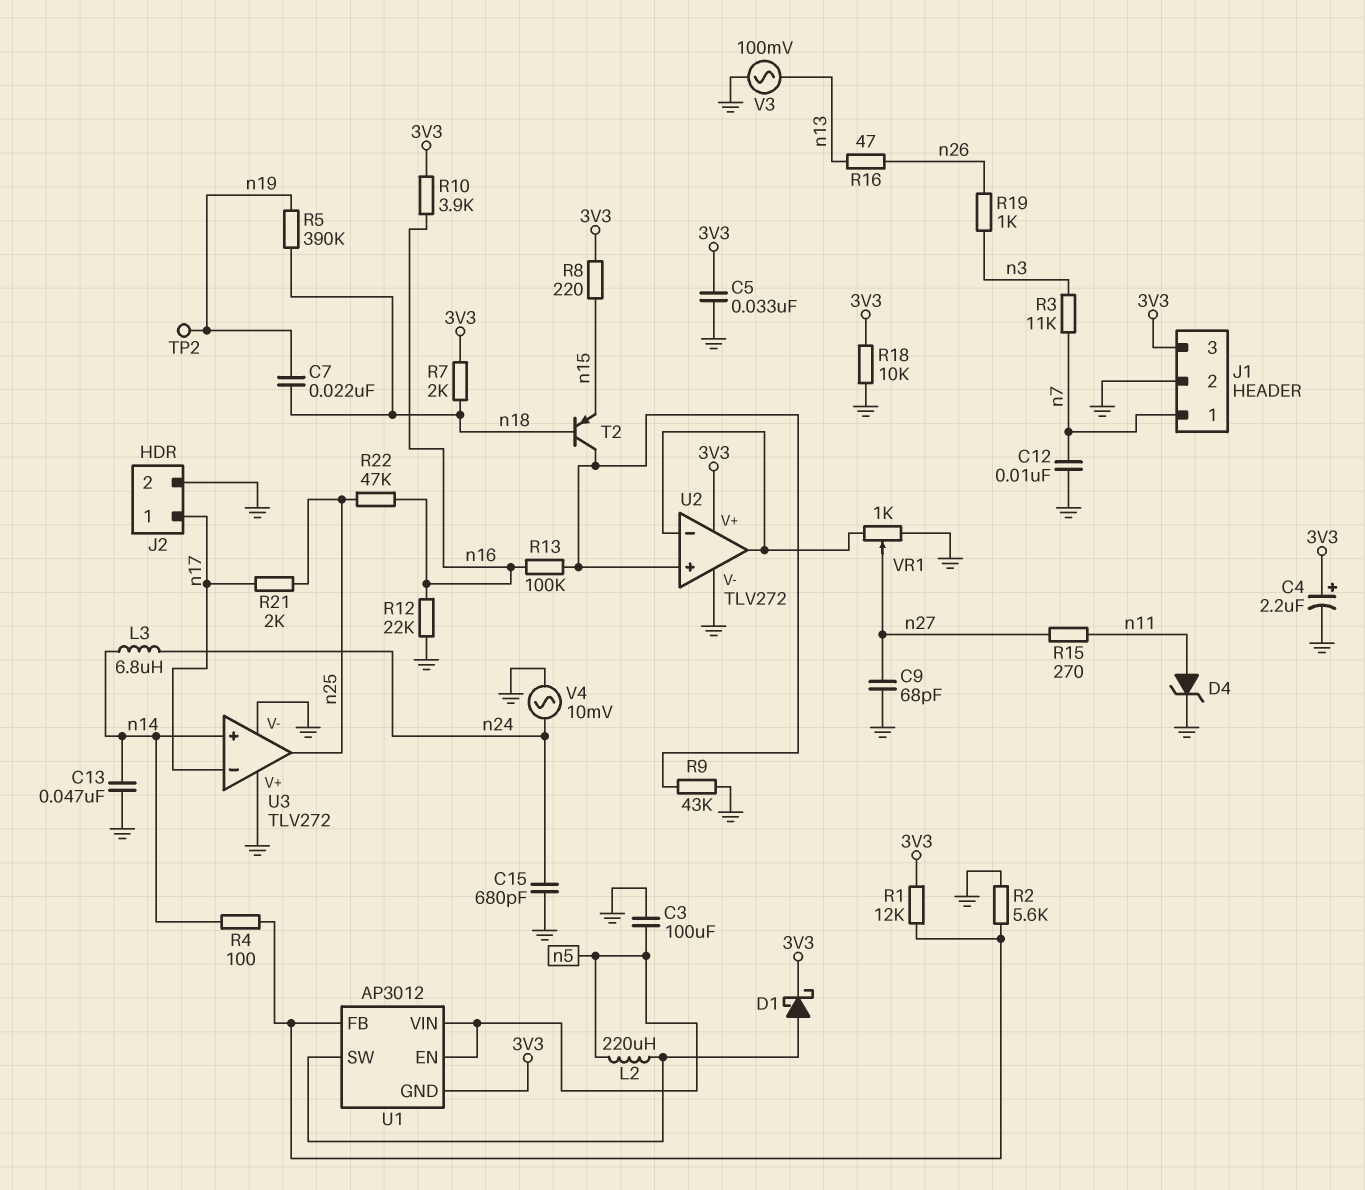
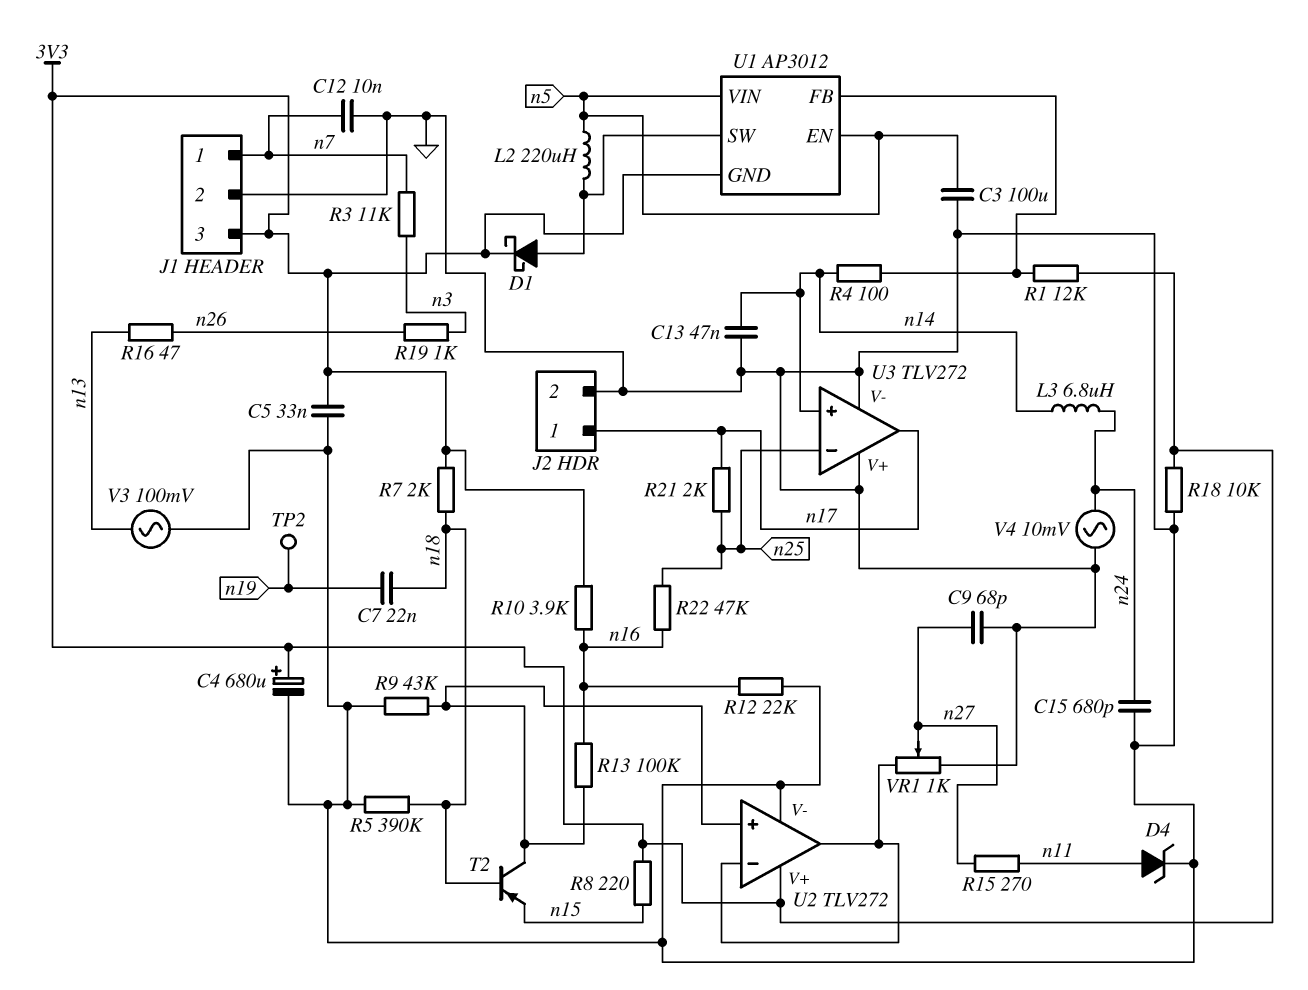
C4: 2.2uF (plus 3V3, minus GND) -> 680uF (plus 3V3, minus GND)
R2: 5.6k (GND, U1/FB) -> none
R5: 390k (n18, n19) -> 390k (GND, n18)
U3 pin in-: n17 -> n25
U3 pin out: n25 -> n17

